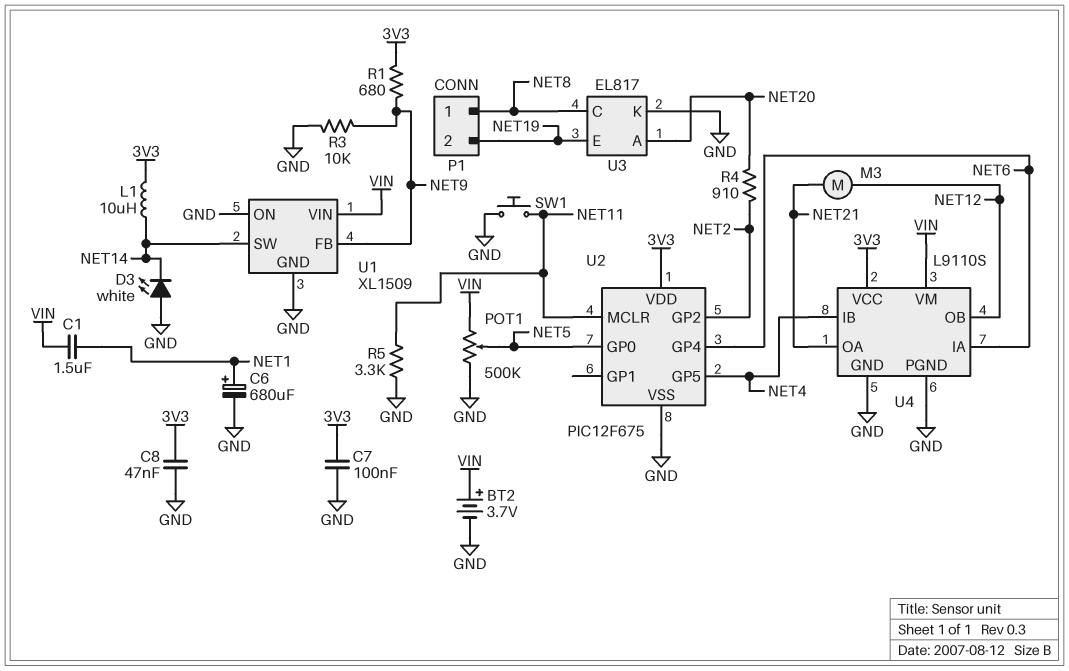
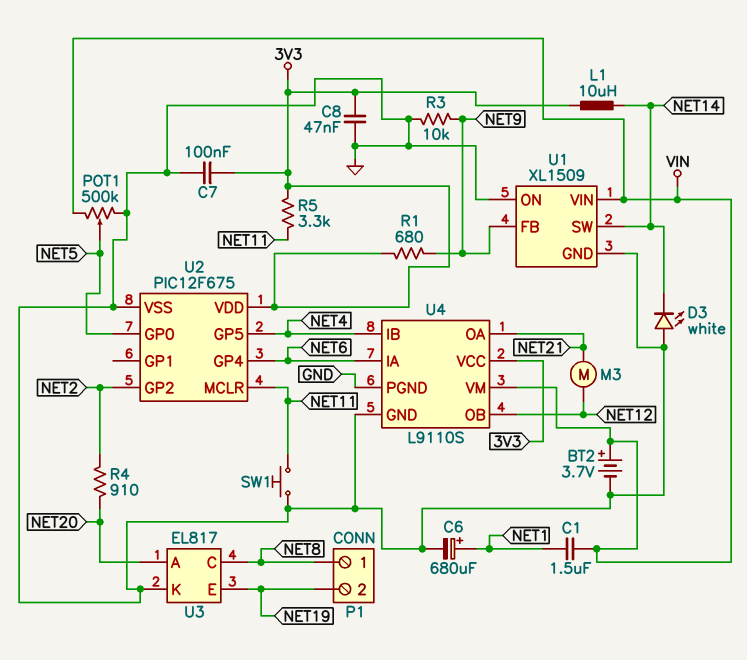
R5: 3.3k (GND, NET11) -> 3.3k (3V3, NET11)

